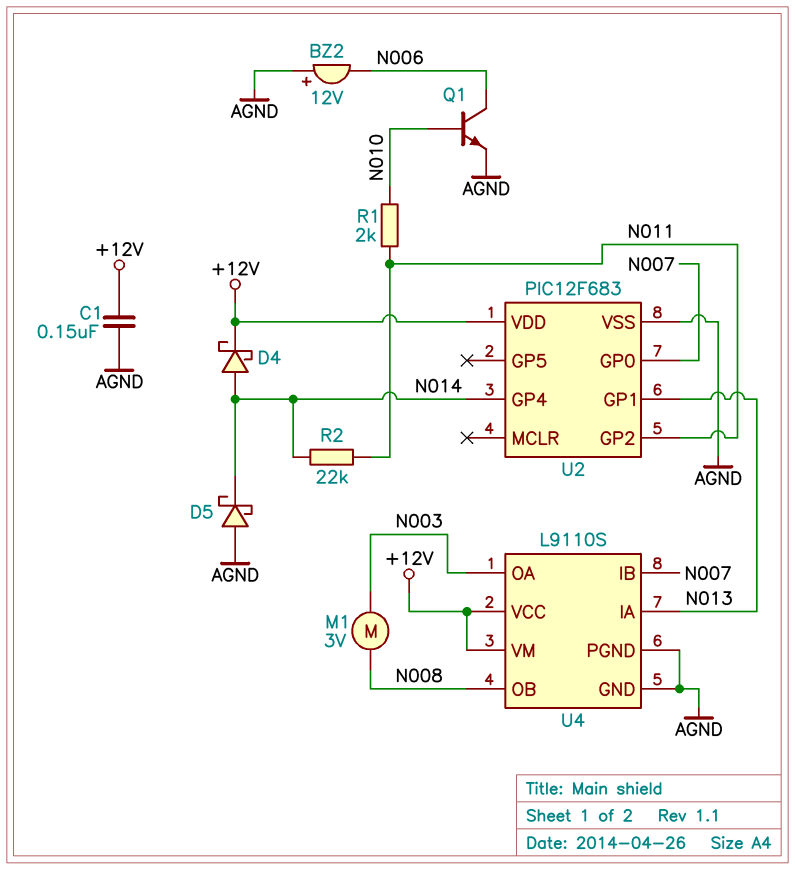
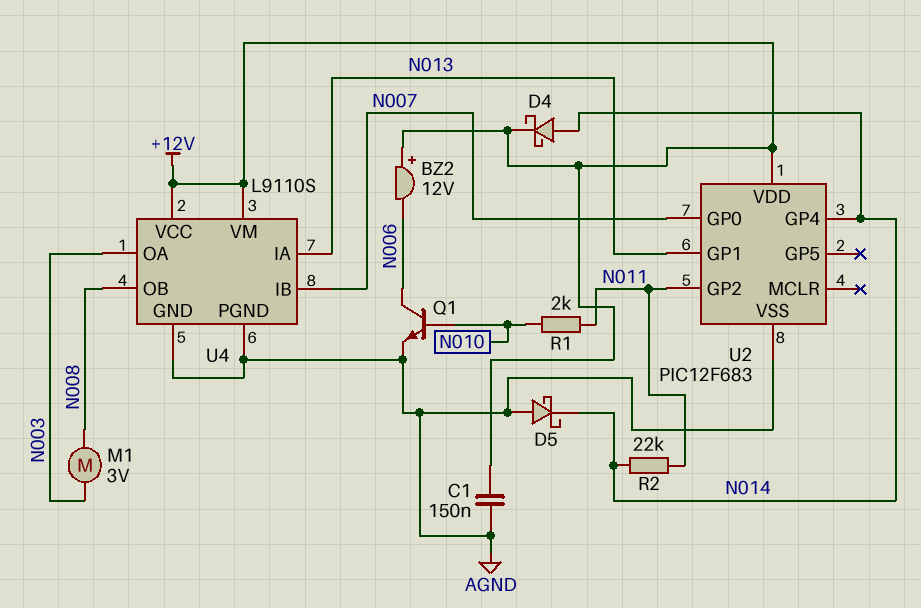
BZ2: buzzer 12V (plus AGND, minus N006) -> buzzer 12V (plus +12V, minus N006)

